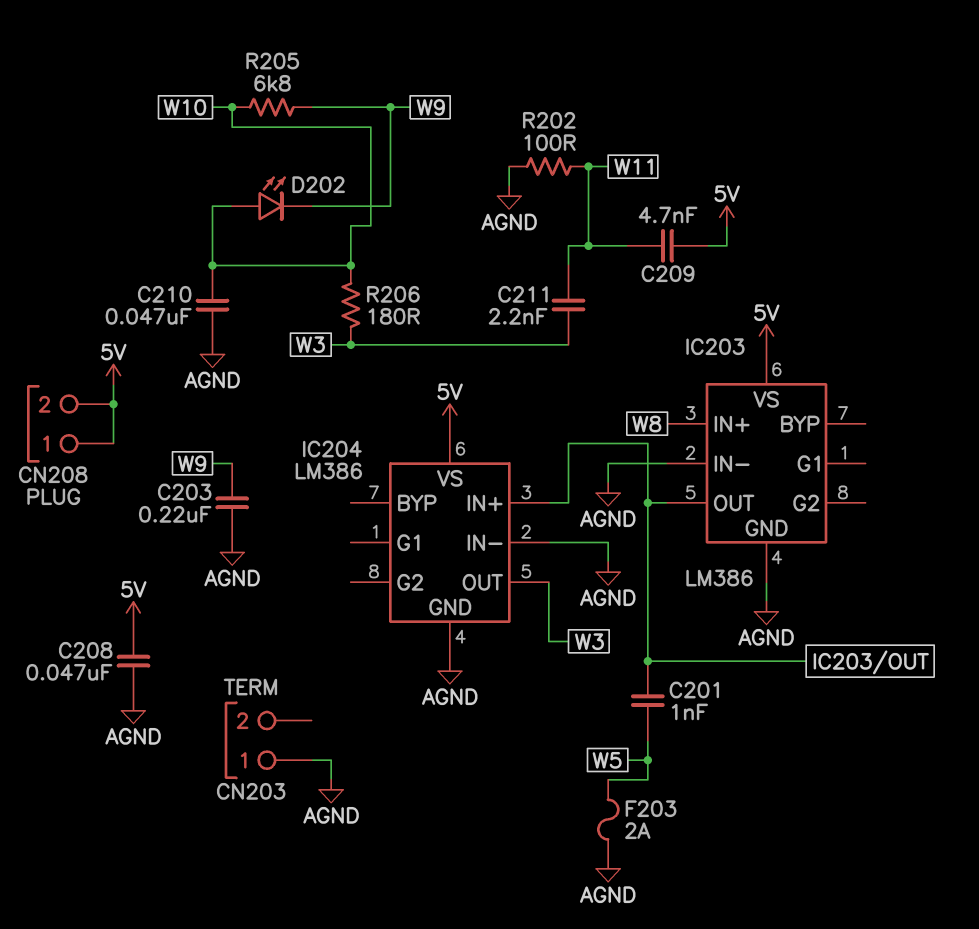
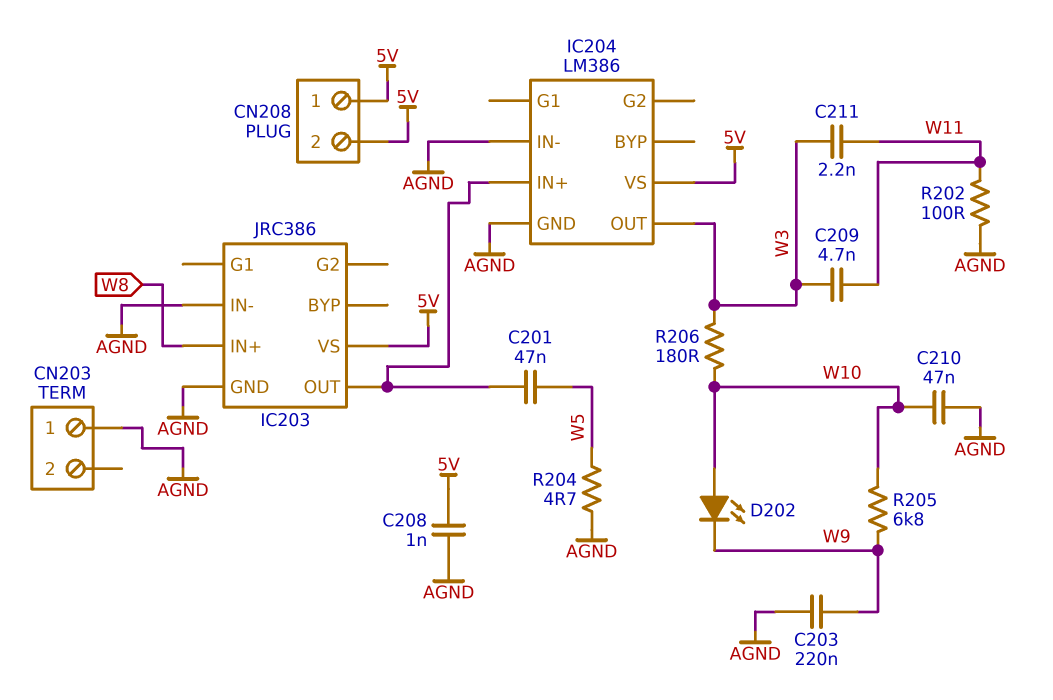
C201: 1nF (IC203/OUT, W5) -> 47nF (IC203/OUT, W5)
C208: 47nF (5V, AGND) -> 1nF (5V, AGND)
C209: 4.7nF (5V, W11) -> 4.7nF (W3, W11)
F203: 2A (AGND, W5) -> none
IC203: LM386 -> JRC386
R204: none -> 4.7 (AGND, W5)

